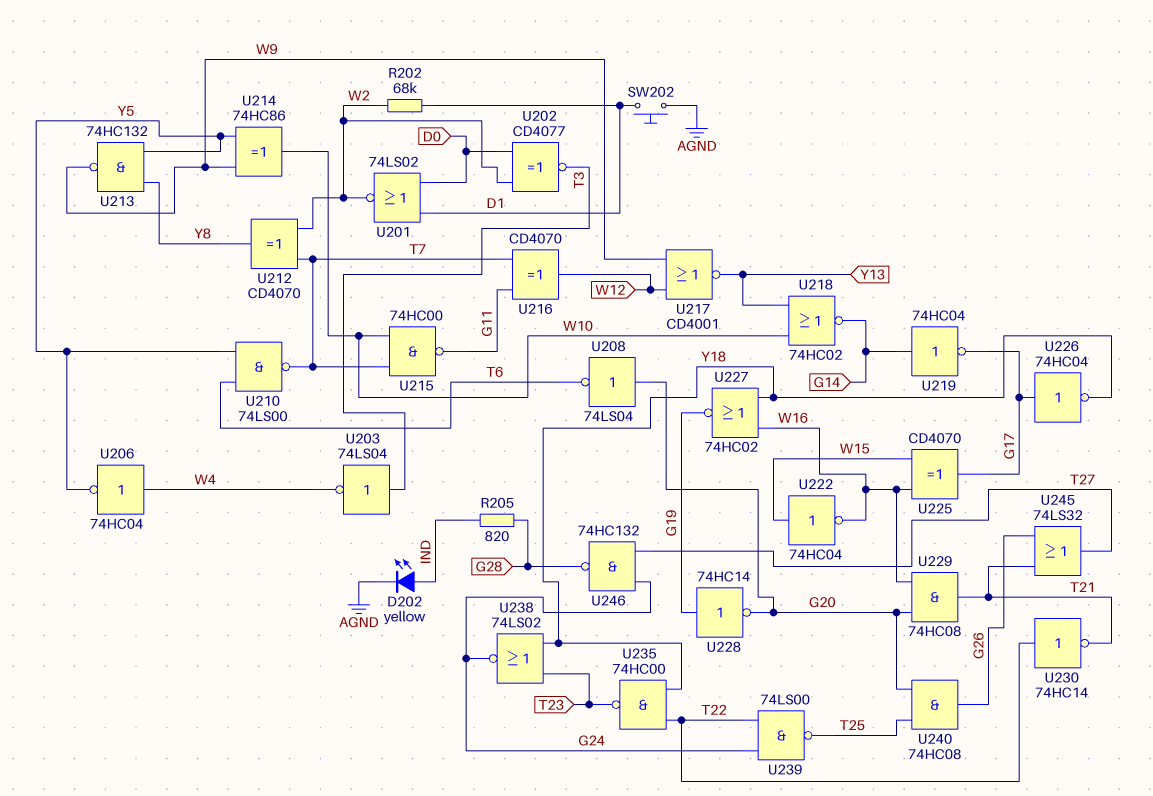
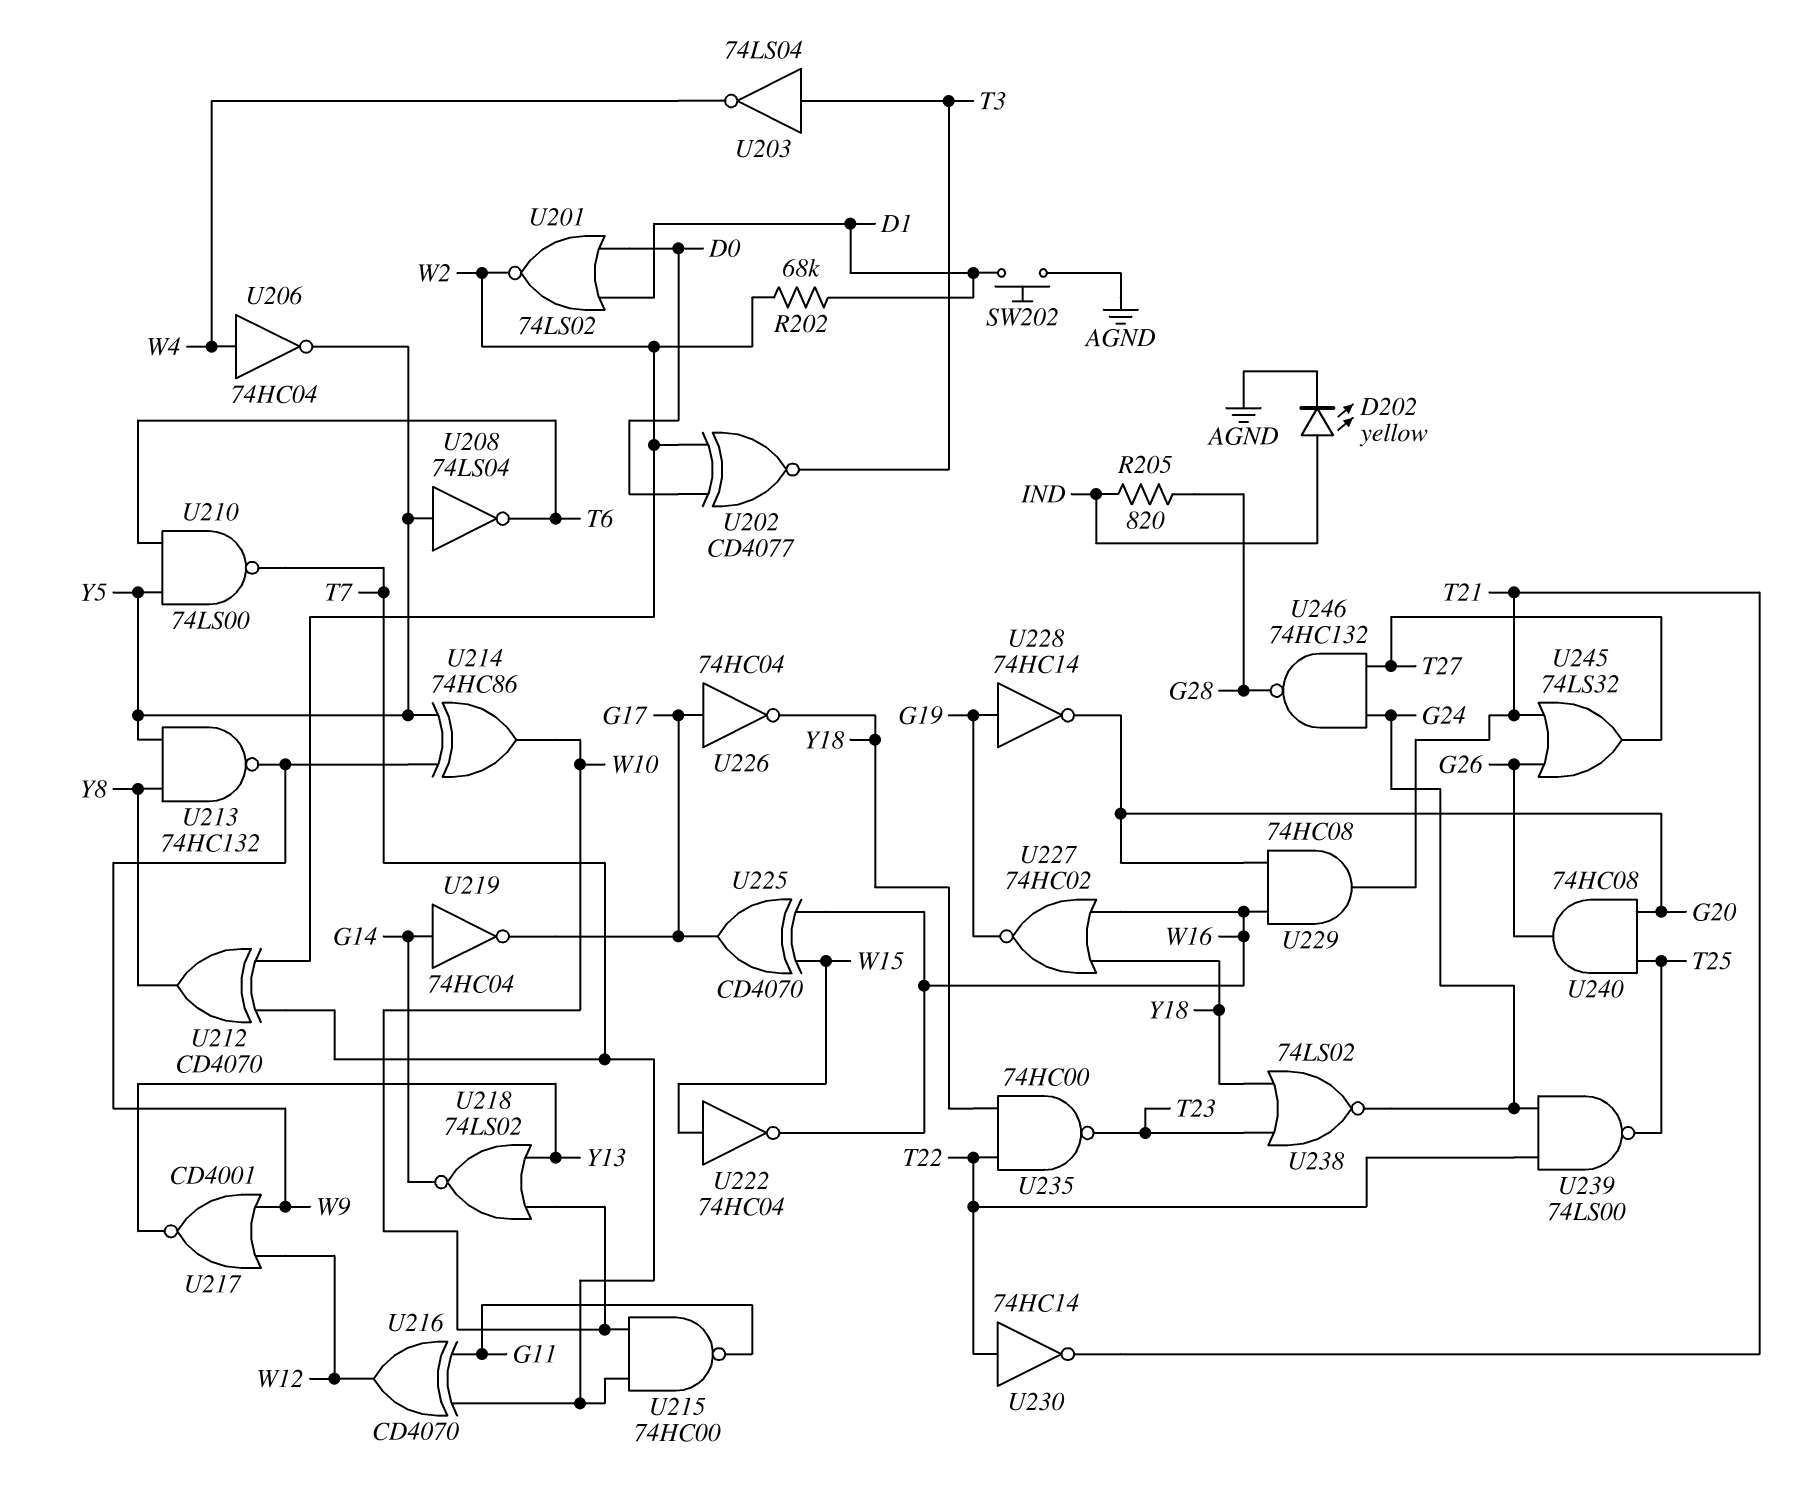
U208: NOT 74LS04 (in G20, out T6) -> NOT 74LS04 (in Y5, out T6)
U218: NOR 74HC02 (in W10, in Y13, out G14) -> NOR 74LS02 (in W10, in Y13, out G14)

